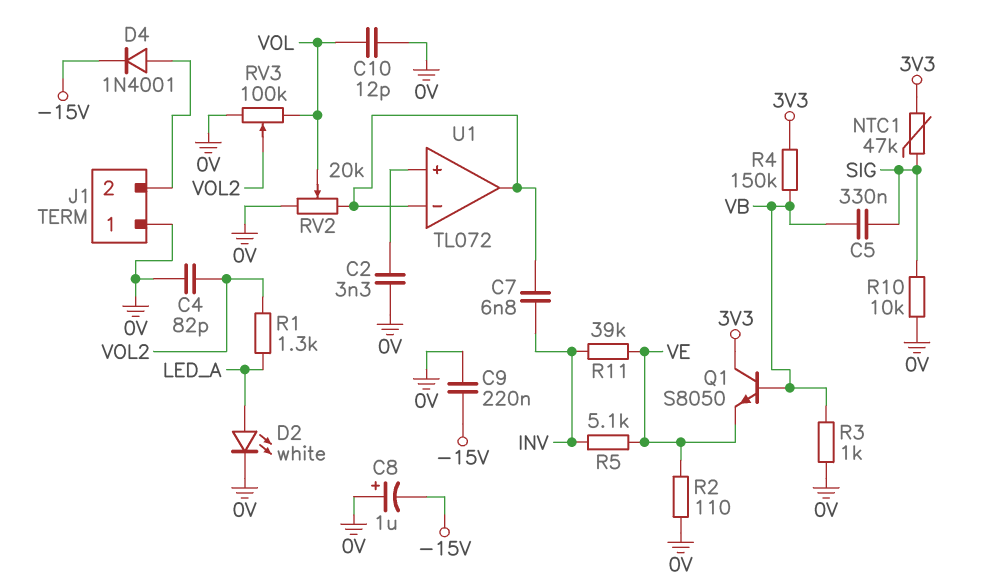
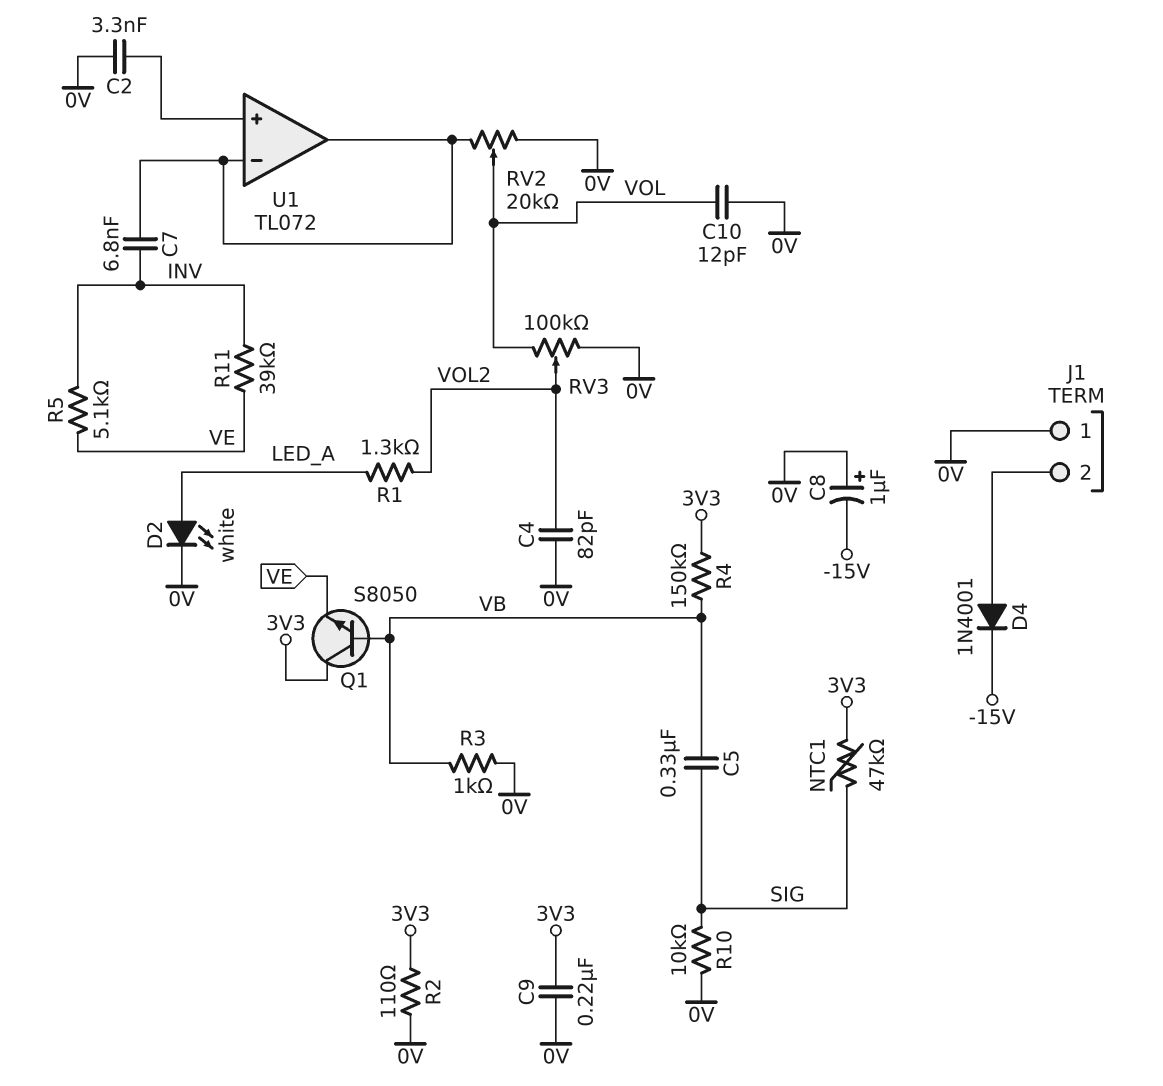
C9: 220nF (-15V, 0V) -> 220nF (0V, 3V3)
R2: 110 (0V, VE) -> 110 (0V, 3V3)

